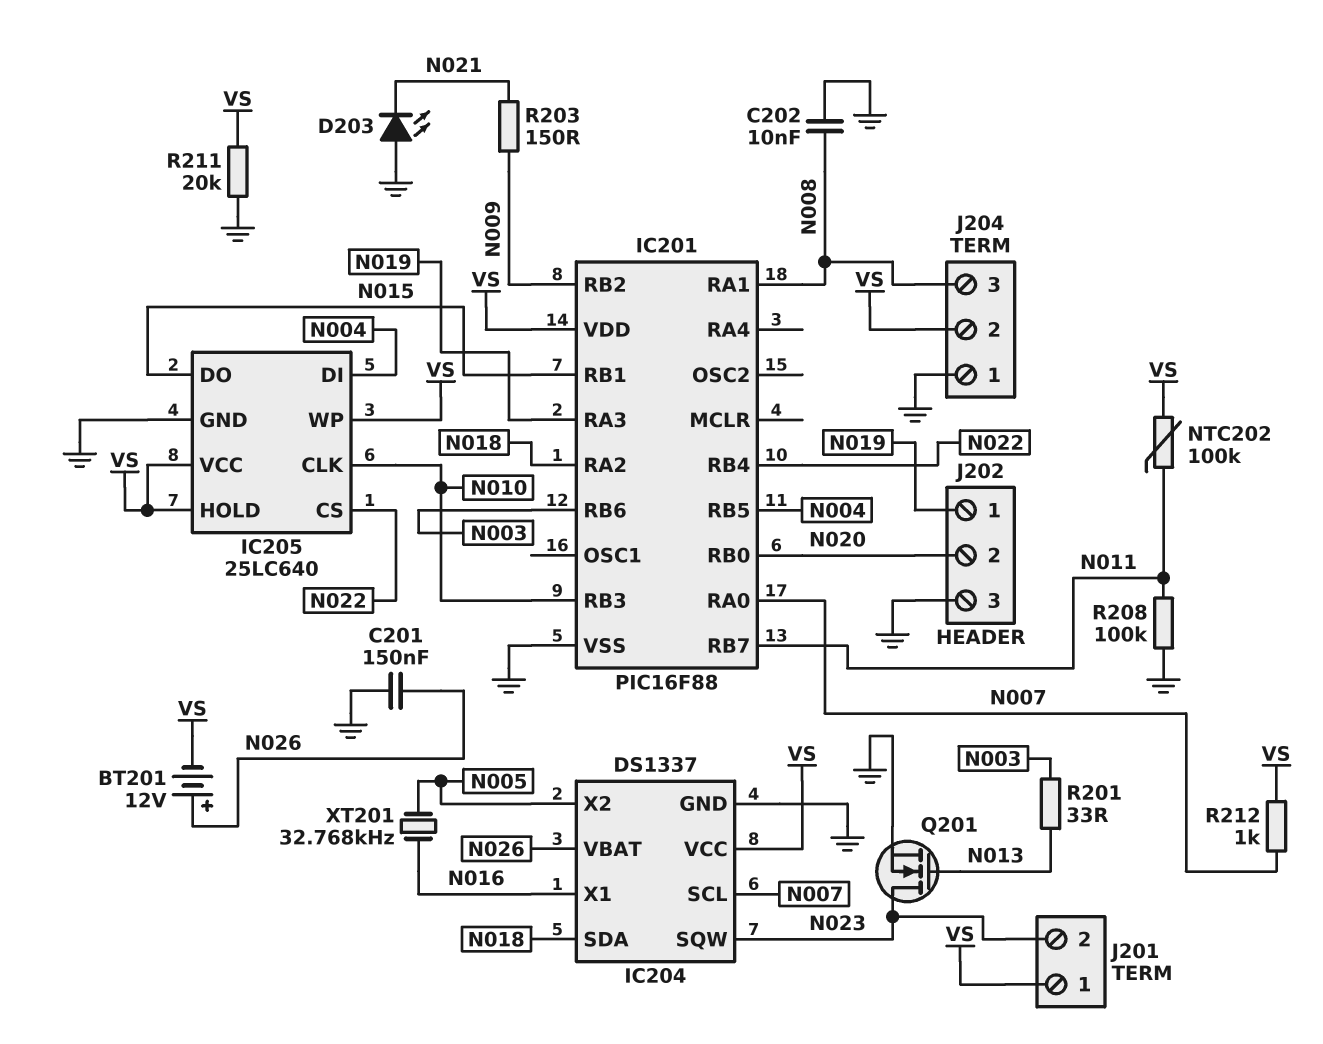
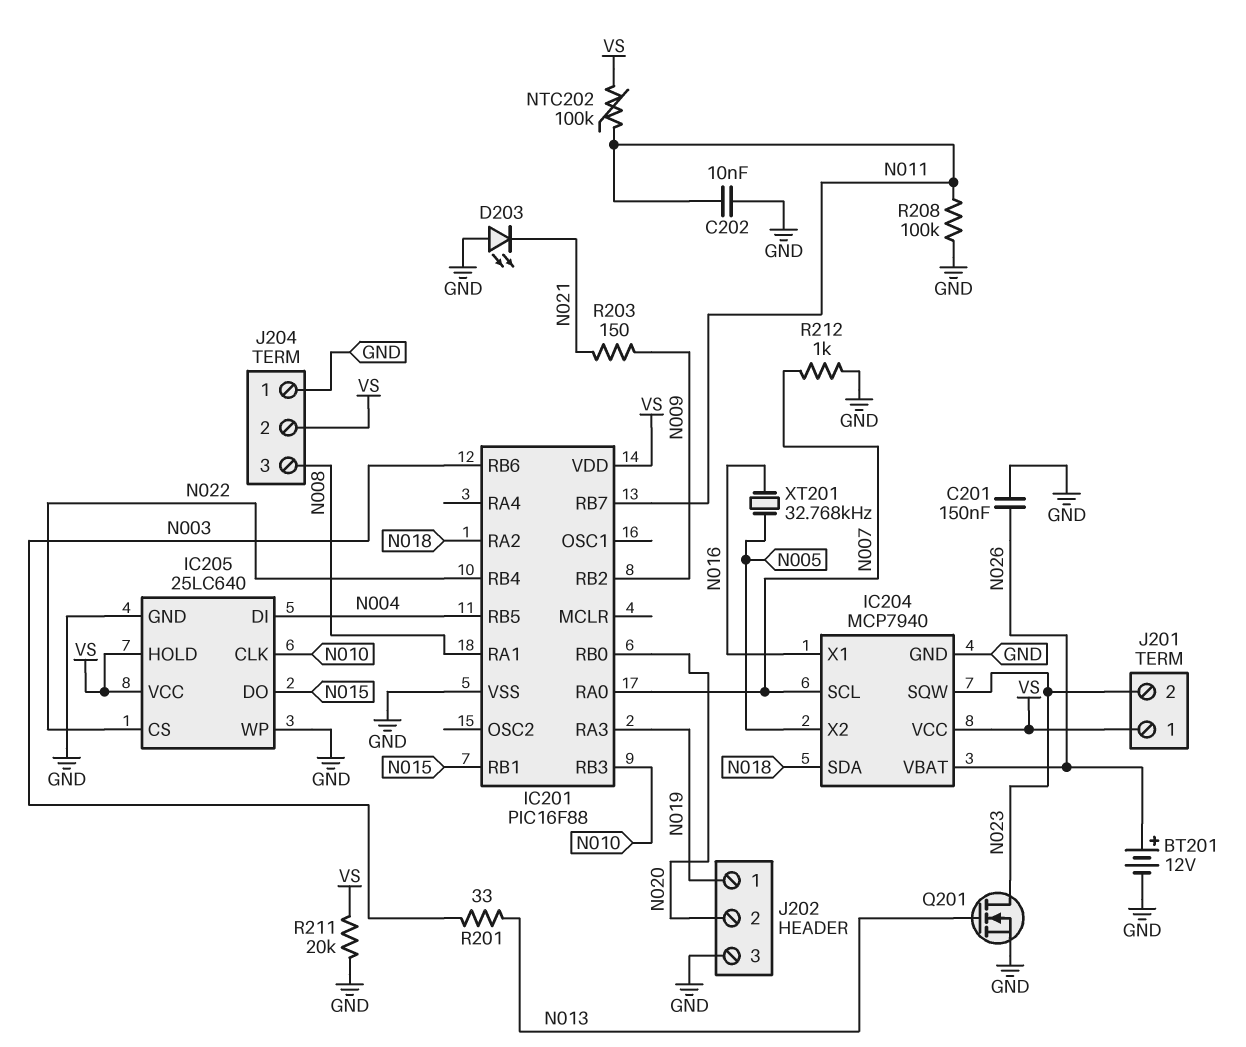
BT201: 12V (plus N026, minus VS) -> 12V (plus N026, minus GND)
C202: 10nF (GND, N008) -> 10nF (GND, N011)
IC204: DS1337 -> MCP7940
IC205 pin WP: VS -> GND
R212: 1k (N007, VS) -> 1k (GND, N007)

